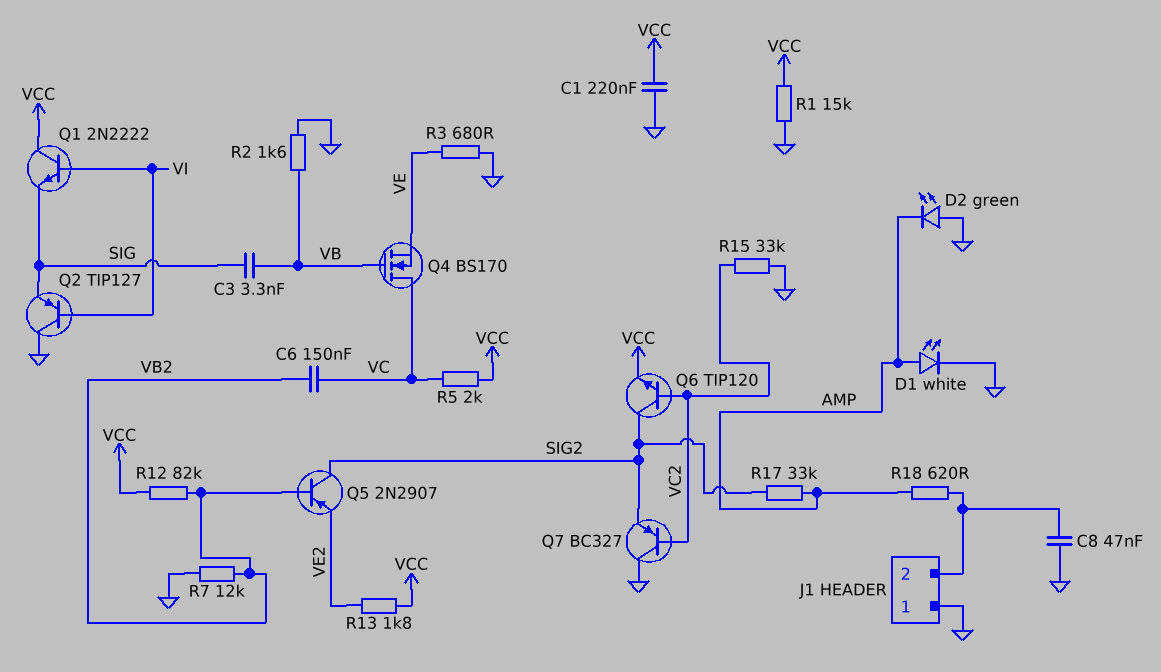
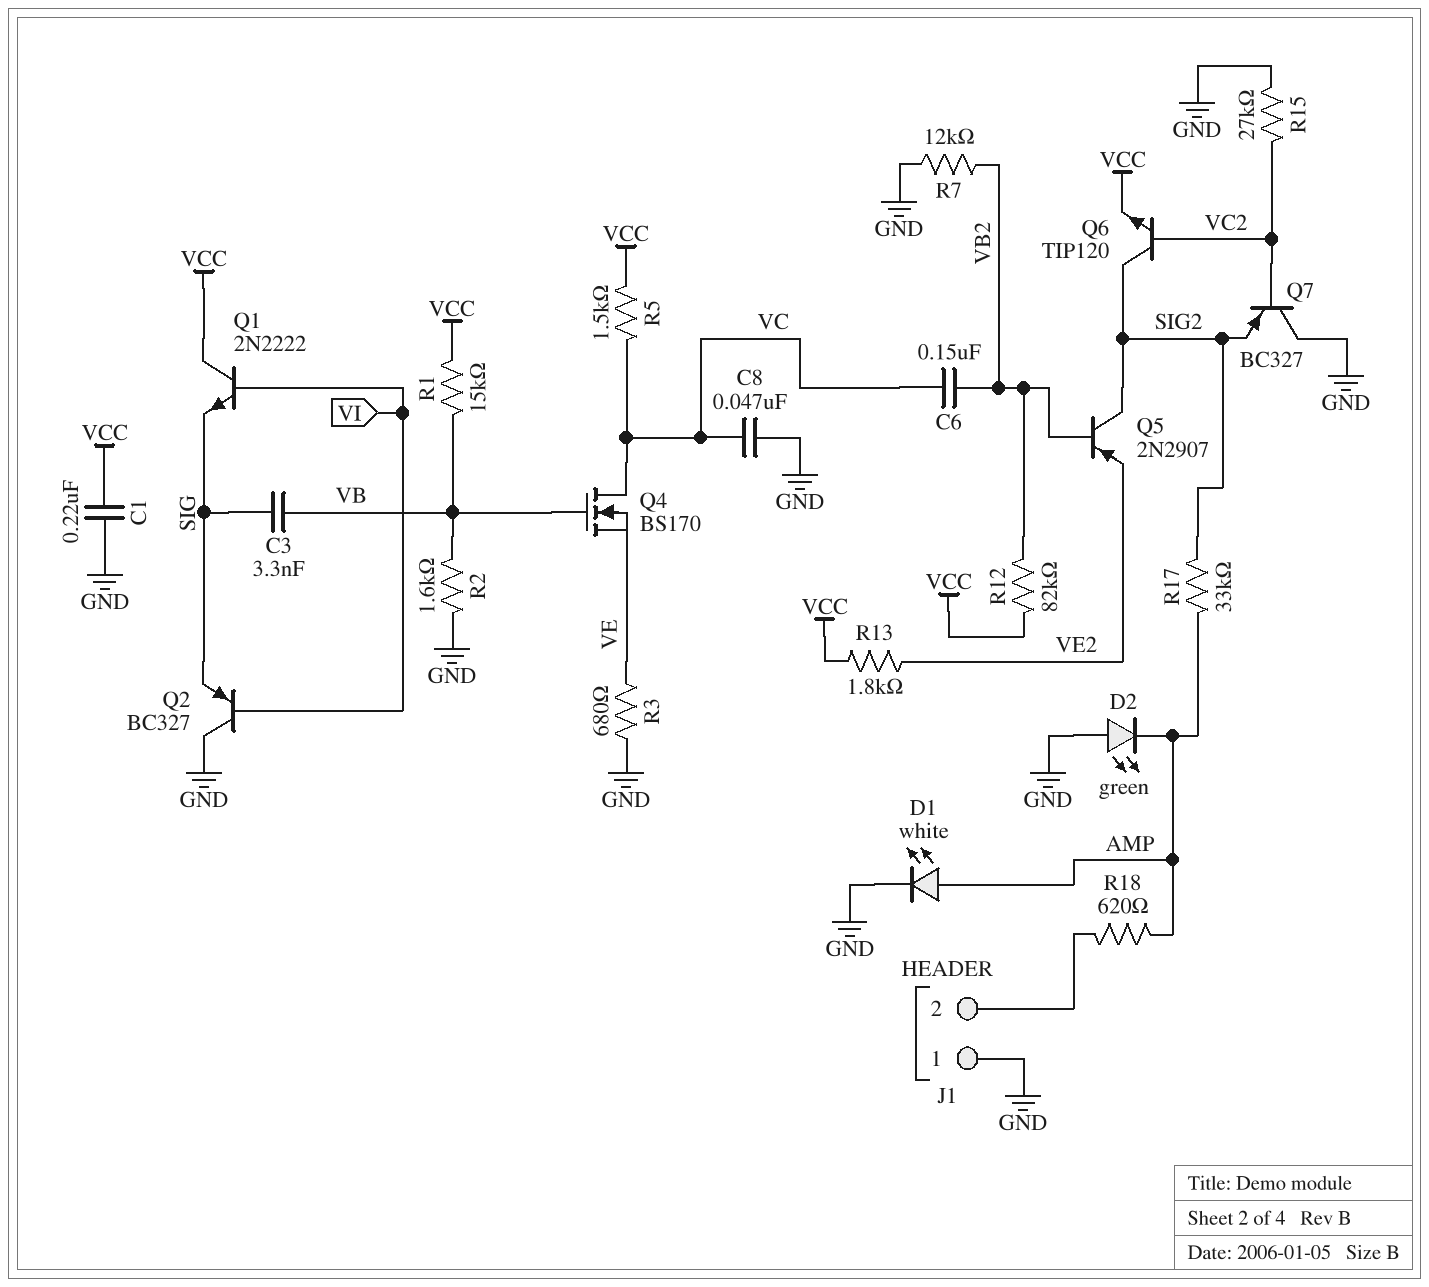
C8: 47nF (GND, J1/2) -> 47nF (GND, VC)
Q2: PNP TIP127 (B VI, C GND, E SIG) -> PNP BC327 (B VI, C GND, E SIG)
R1: 15k (GND, VCC) -> 15k (VB, VCC)
R5: 2k (VC, VCC) -> 1.5k (VC, VCC)
R15: 33k (GND, VC2) -> 27k (GND, VC2)

